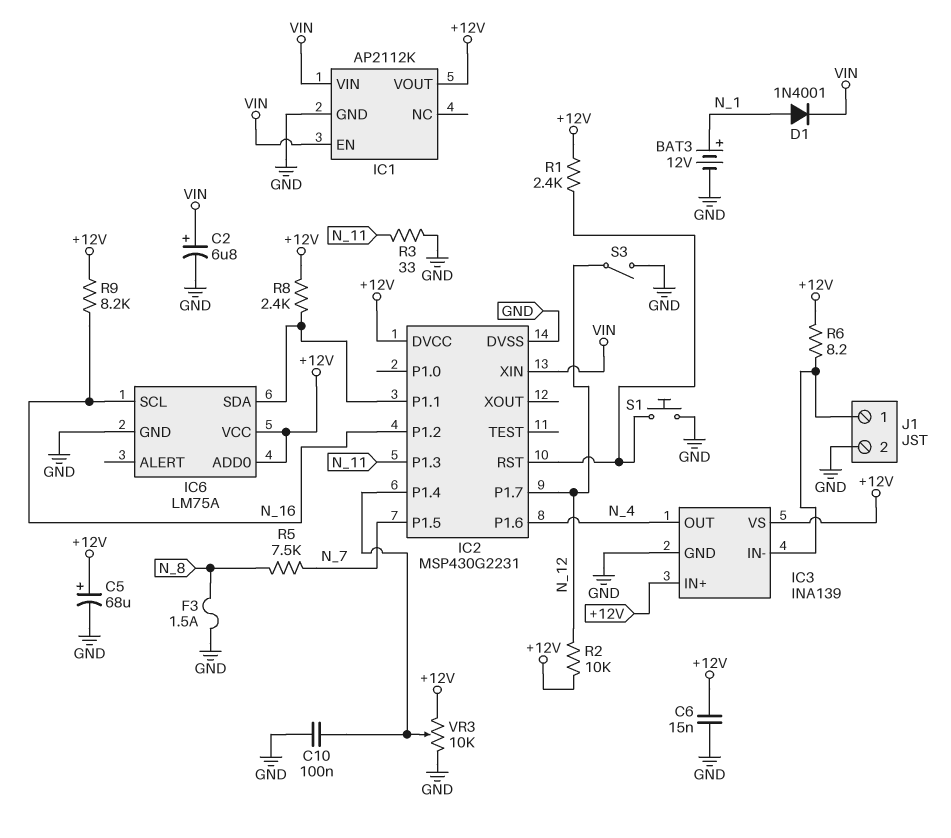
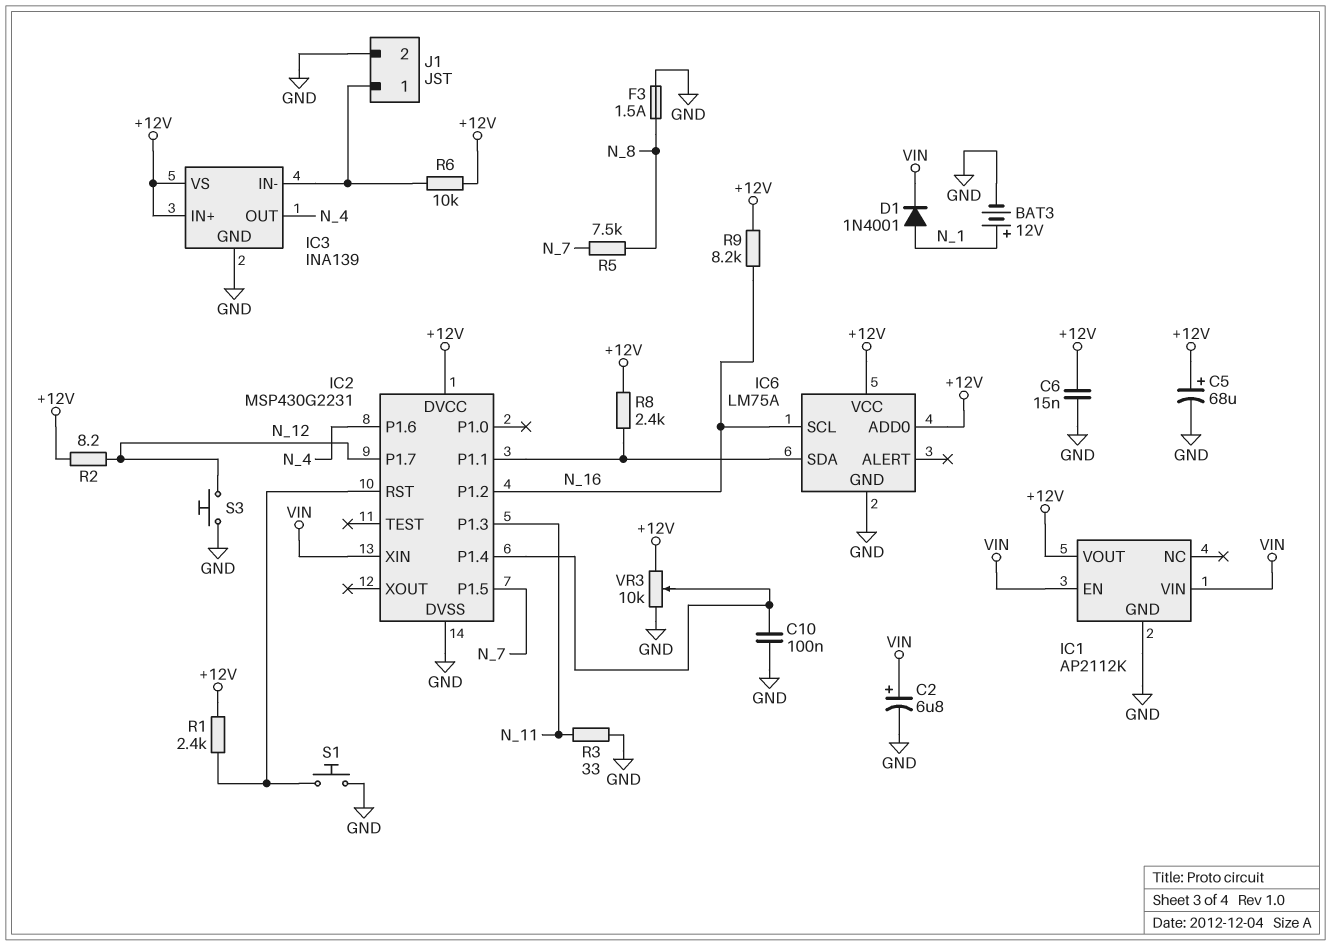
R2: 10k (+12V, N_12) -> 8.2 (+12V, N_12)
R6: 8.2 (+12V, IC3/IN-) -> 10k (+12V, IC3/IN-)
S3: switch (GND, N_12) -> button (GND, N_12)

